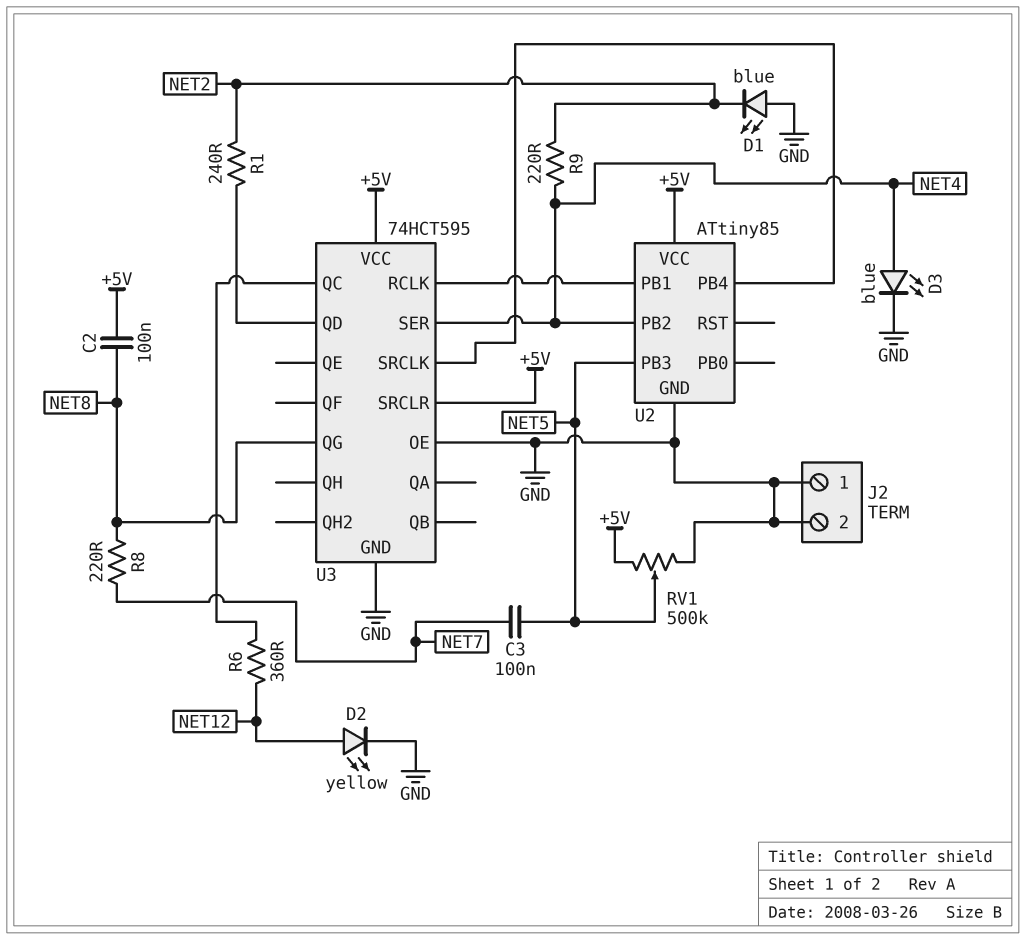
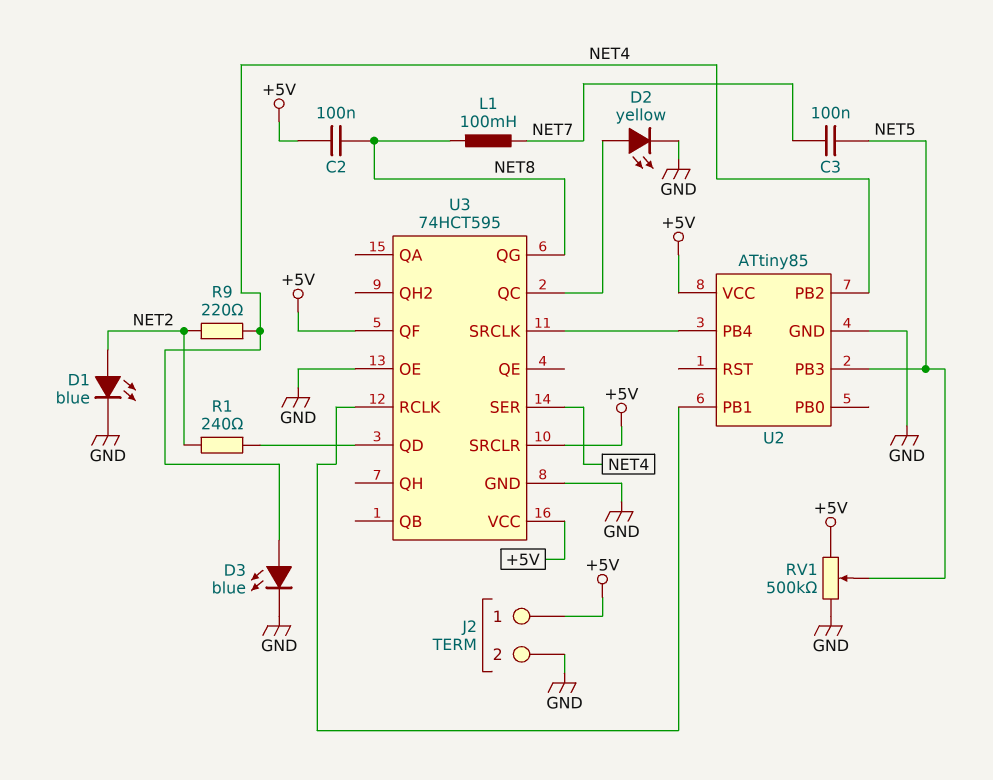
D1: LED blue (A GND, K NET2) -> LED blue (A NET2, K GND)
D2: LED yellow (A NET12, K GND) -> LED yellow (A U3/QC, K GND)
J2 pin 1: GND -> +5V
L1: none -> 100mH (NET7, NET8)
R6: 360 (NET12, U3/QC) -> none
R8: 220 (NET7, NET8) -> none
U3 pin QF: none -> +5V

